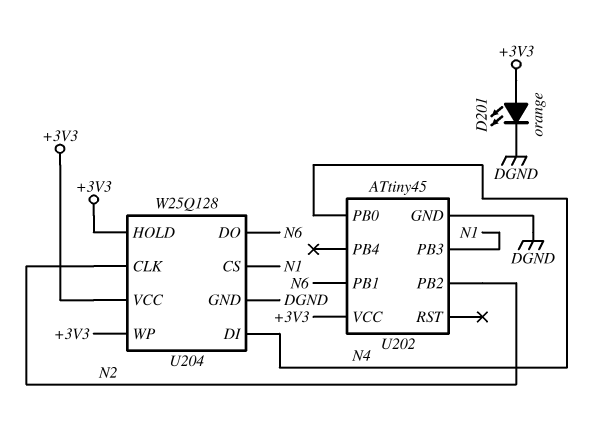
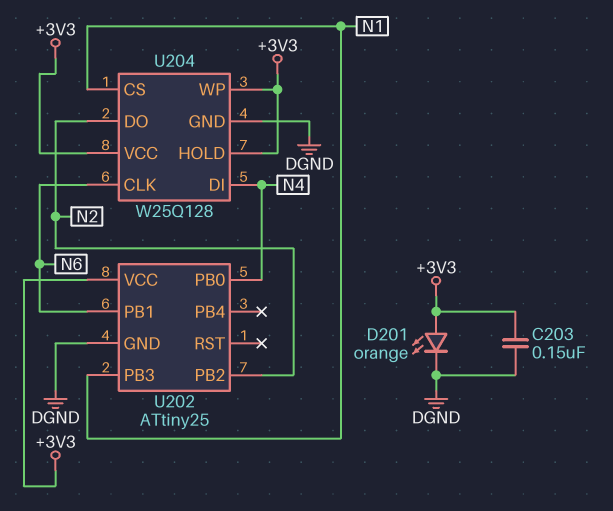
C203: none -> 150nF (+3V3, DGND)
U202: ATtiny45 -> ATtiny25
U204 pin CLK: N2 -> N6
U204 pin DO: N6 -> N2

